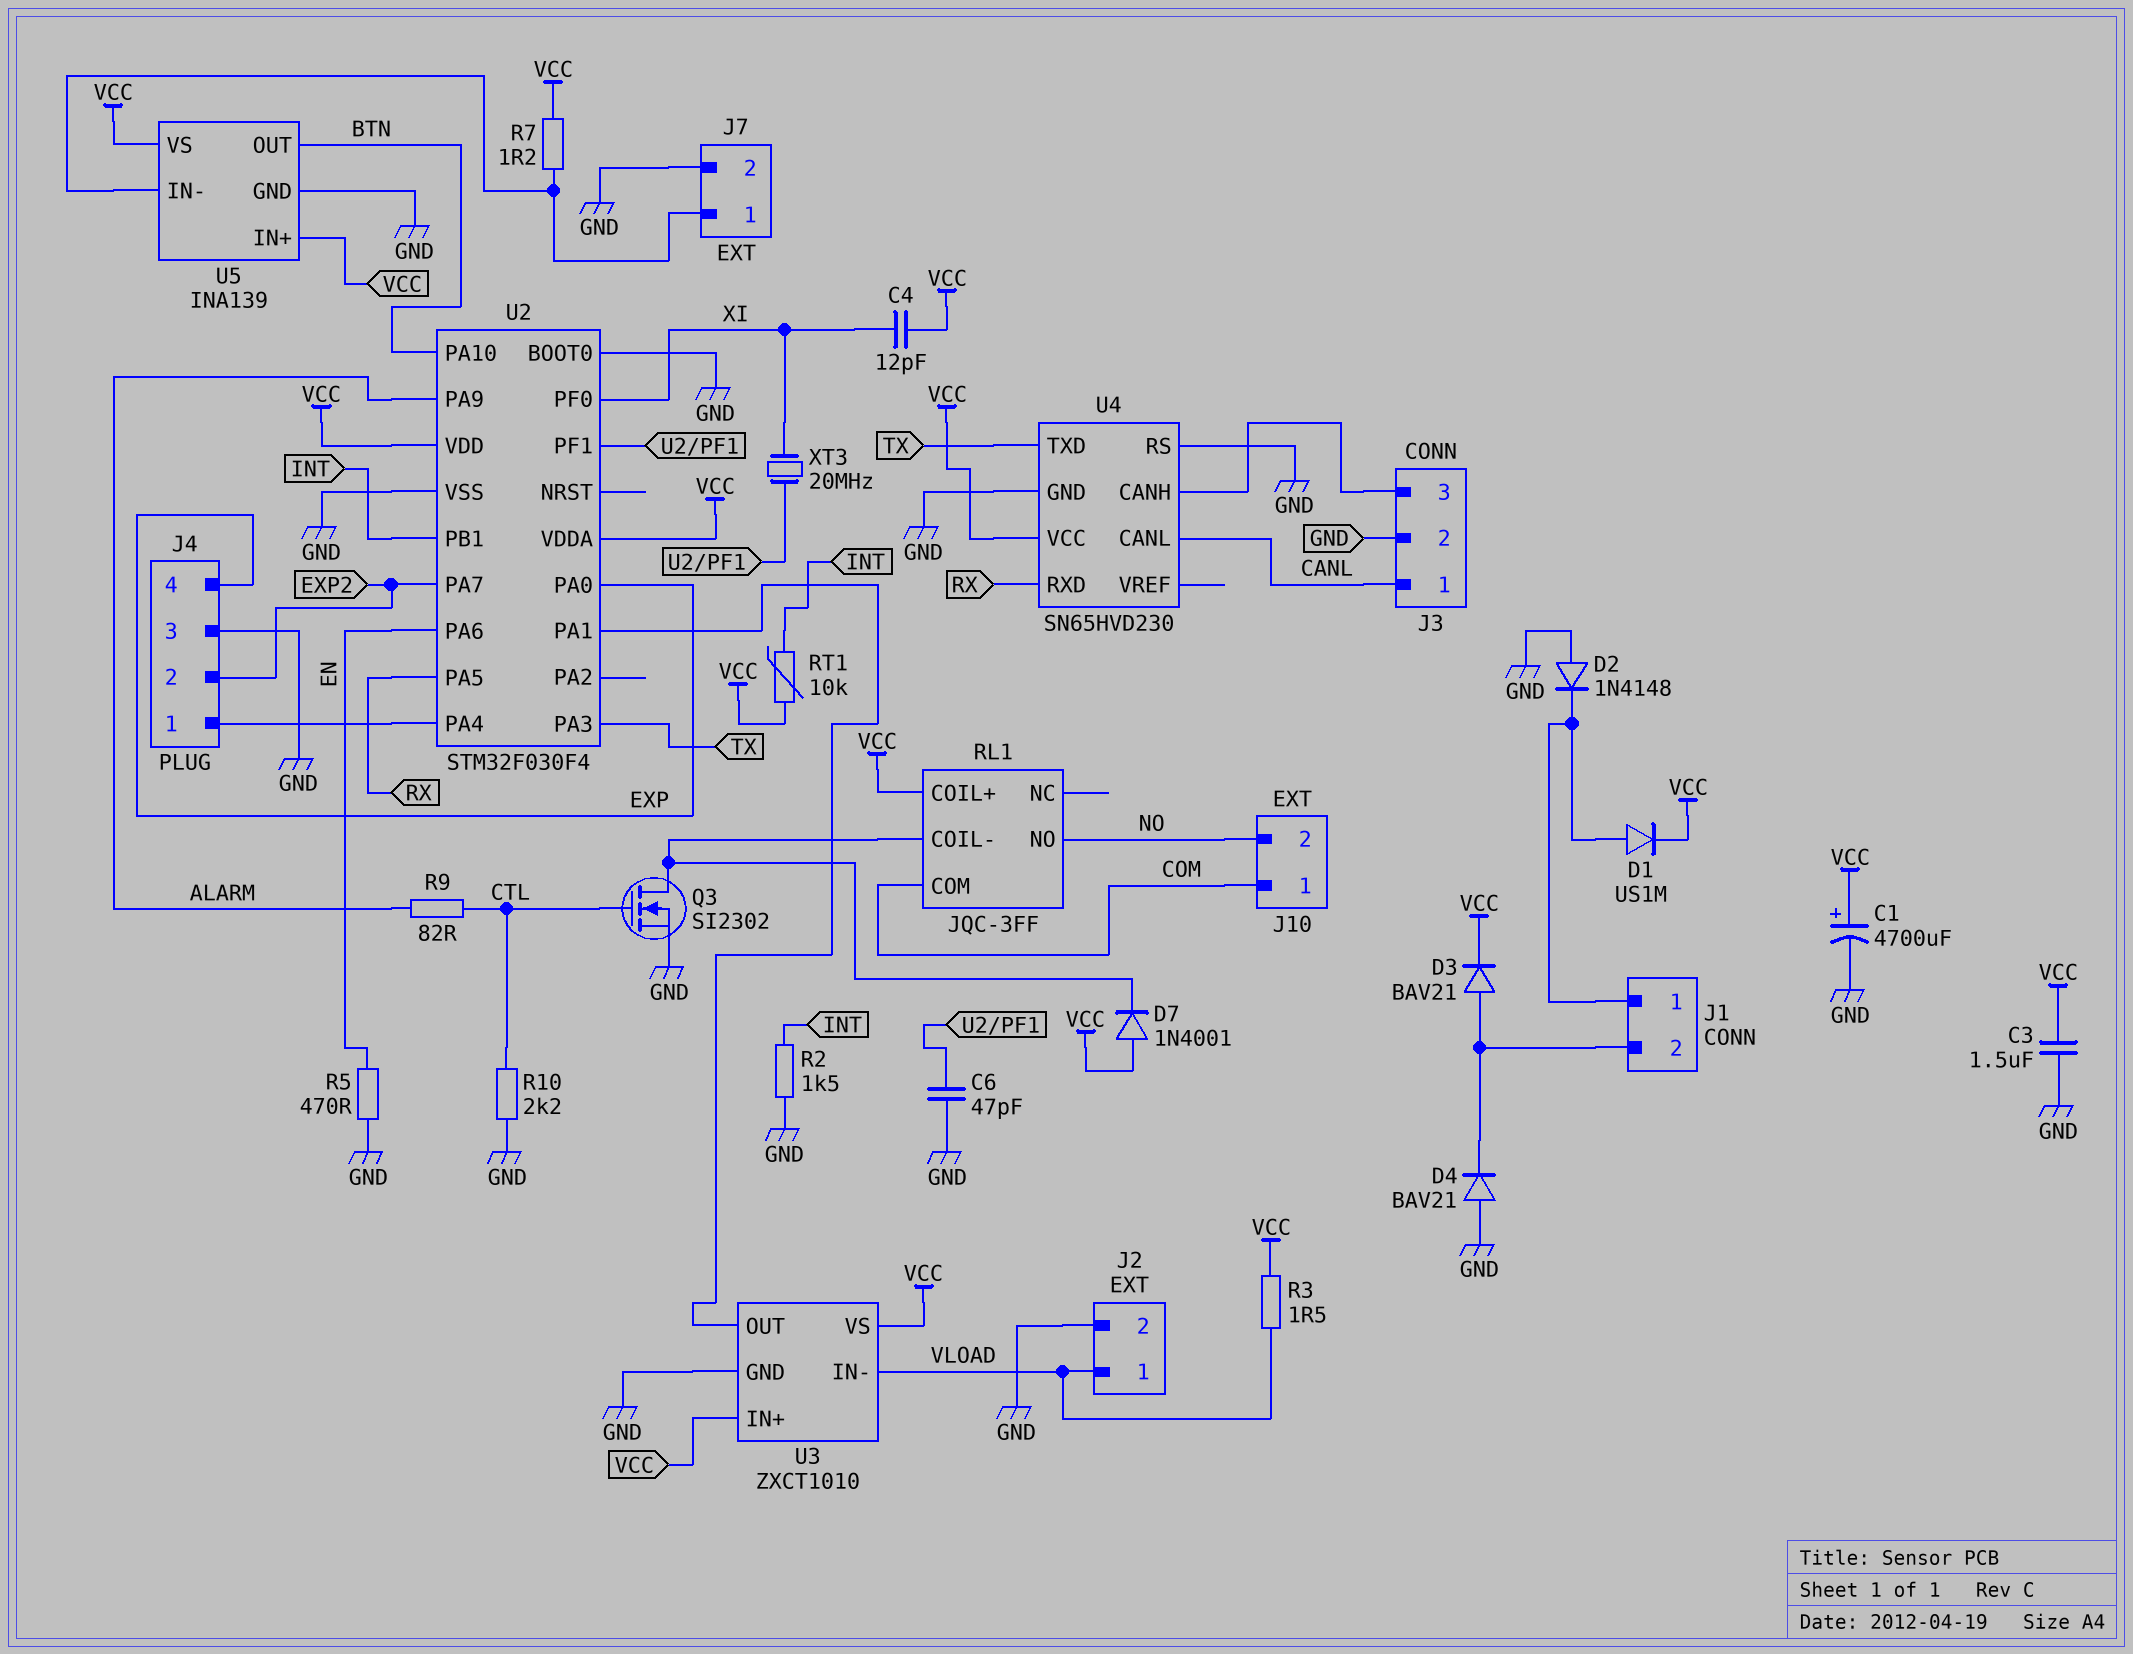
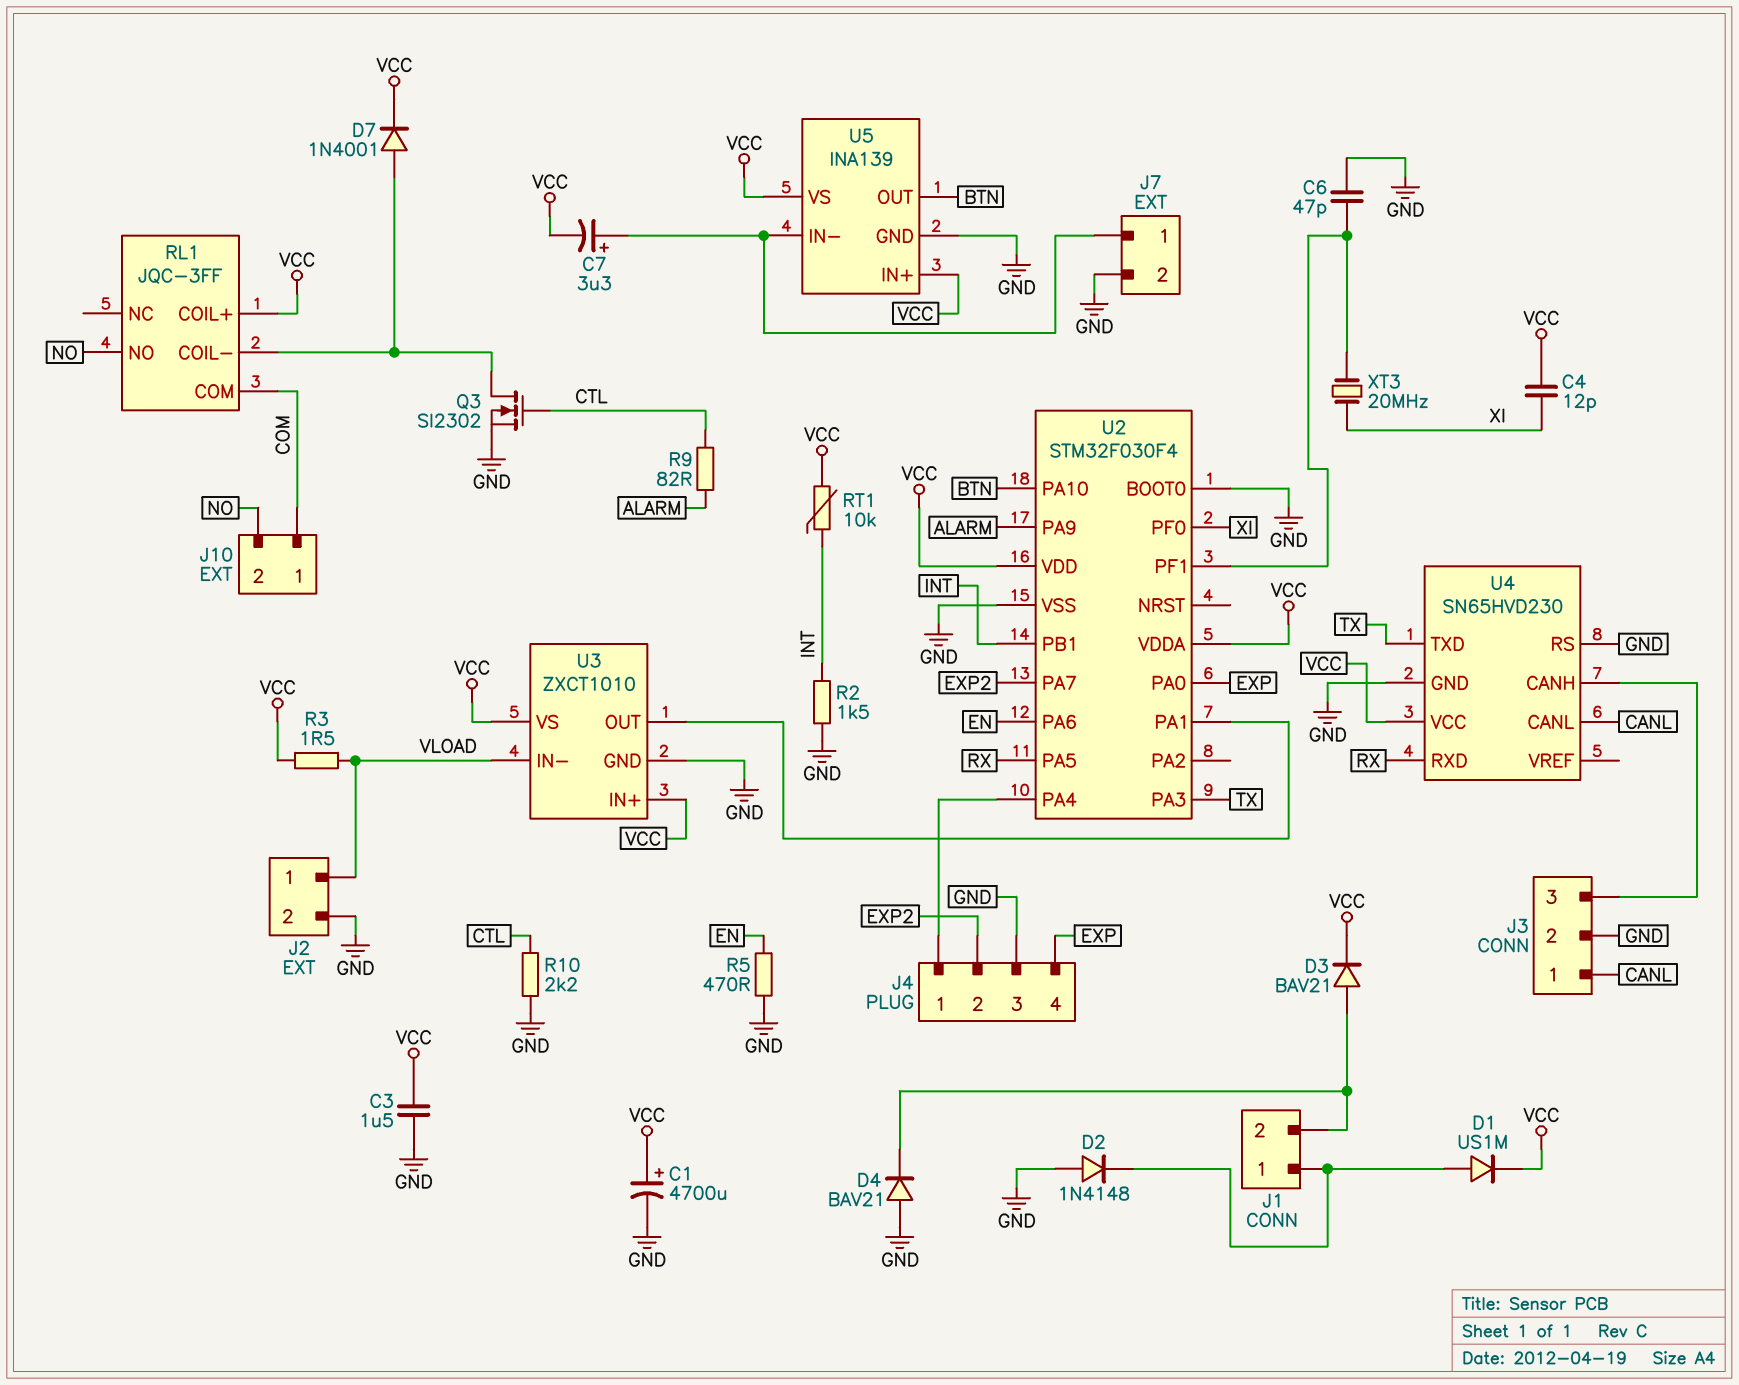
C7: none -> 3.3uF (plus J7/1, minus VCC)
D7: diode 1N4001 (A VCC, K RL1/COIL-) -> diode 1N4001 (A RL1/COIL-, K VCC)
R7: 1.2 (J7/1, VCC) -> none

